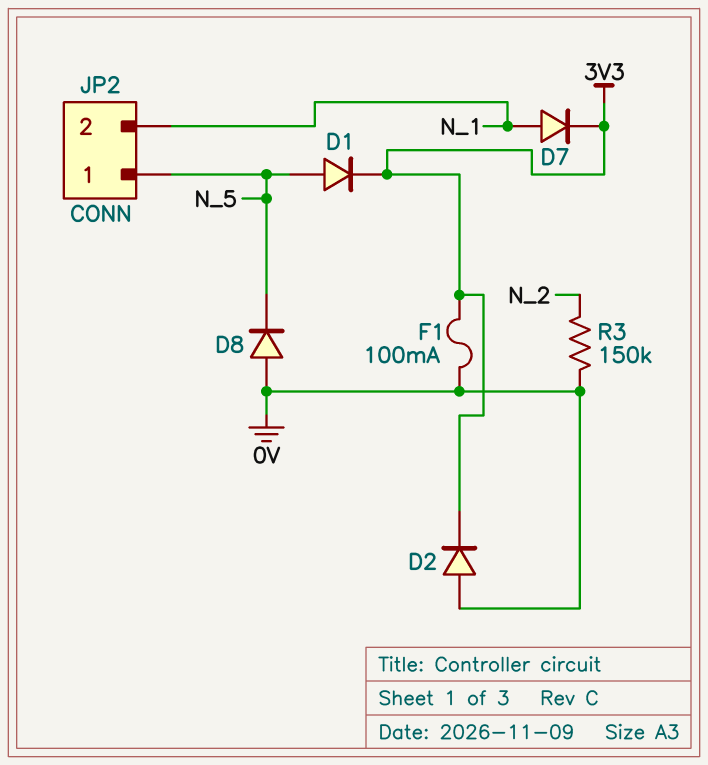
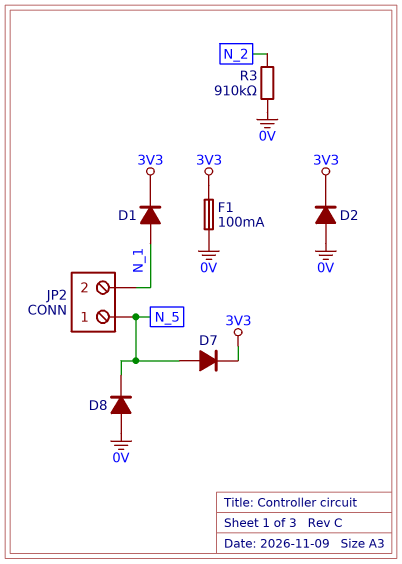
D1: diode (A N_5, K 3V3) -> diode (A N_1, K 3V3)
D7: diode (A N_1, K 3V3) -> diode (A N_5, K 3V3)
R3: 150k (0V, N_2) -> 910k (0V, N_2)

